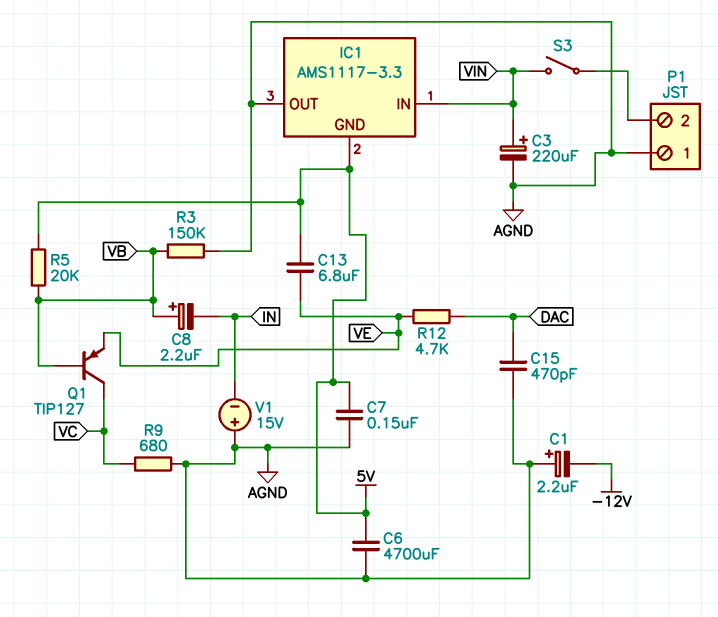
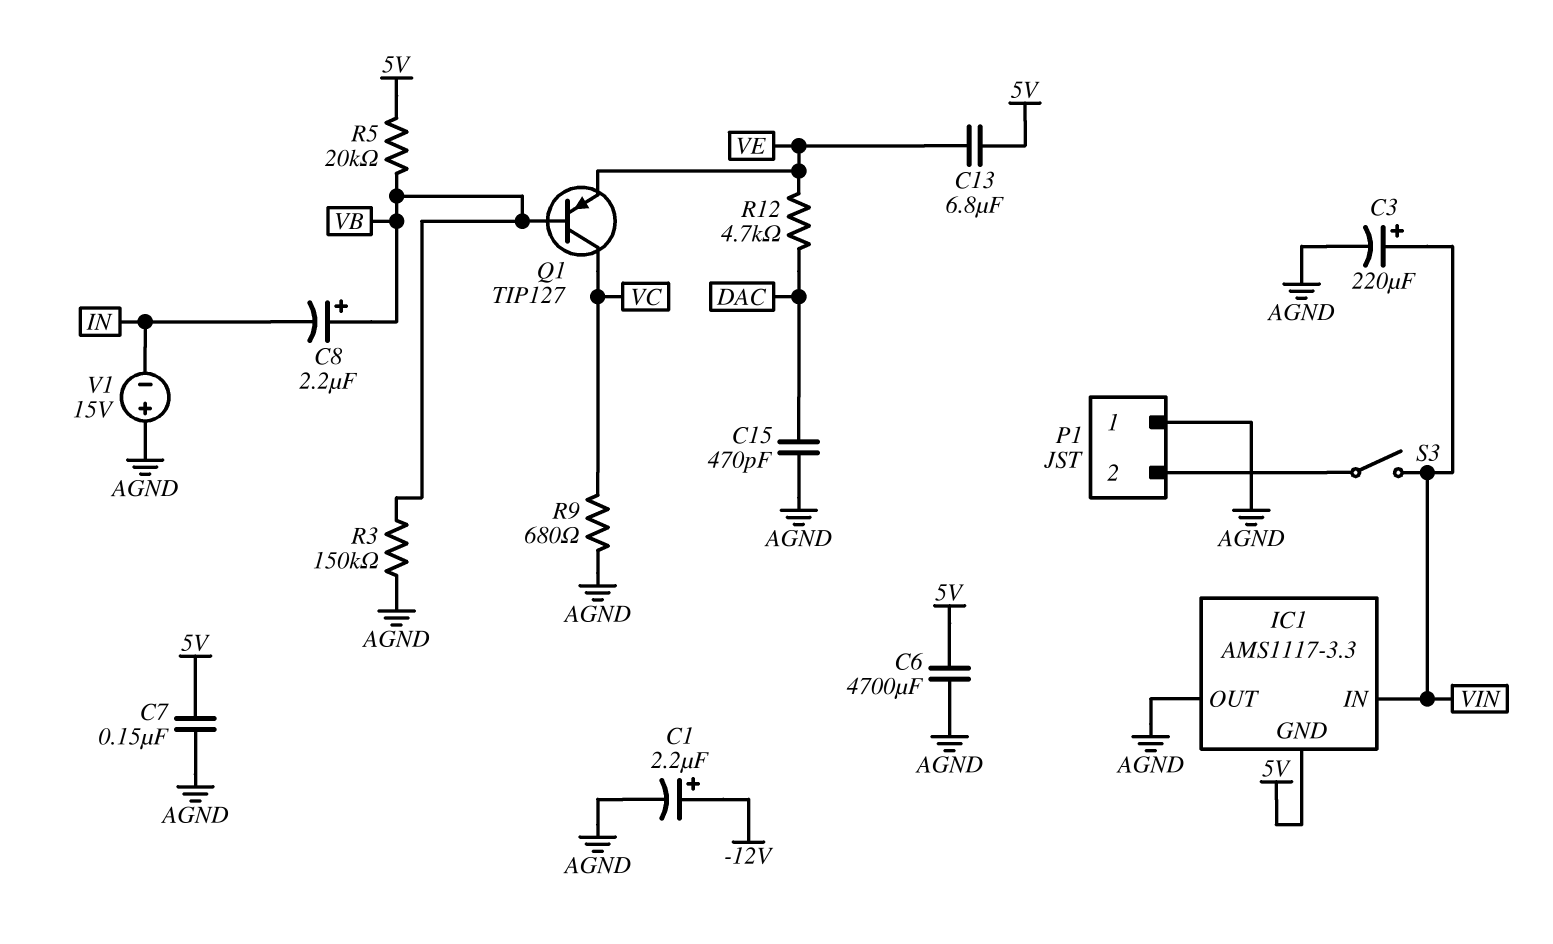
C1: 2.2uF (plus AGND, minus -12V) -> 2.2uF (plus -12V, minus AGND)

